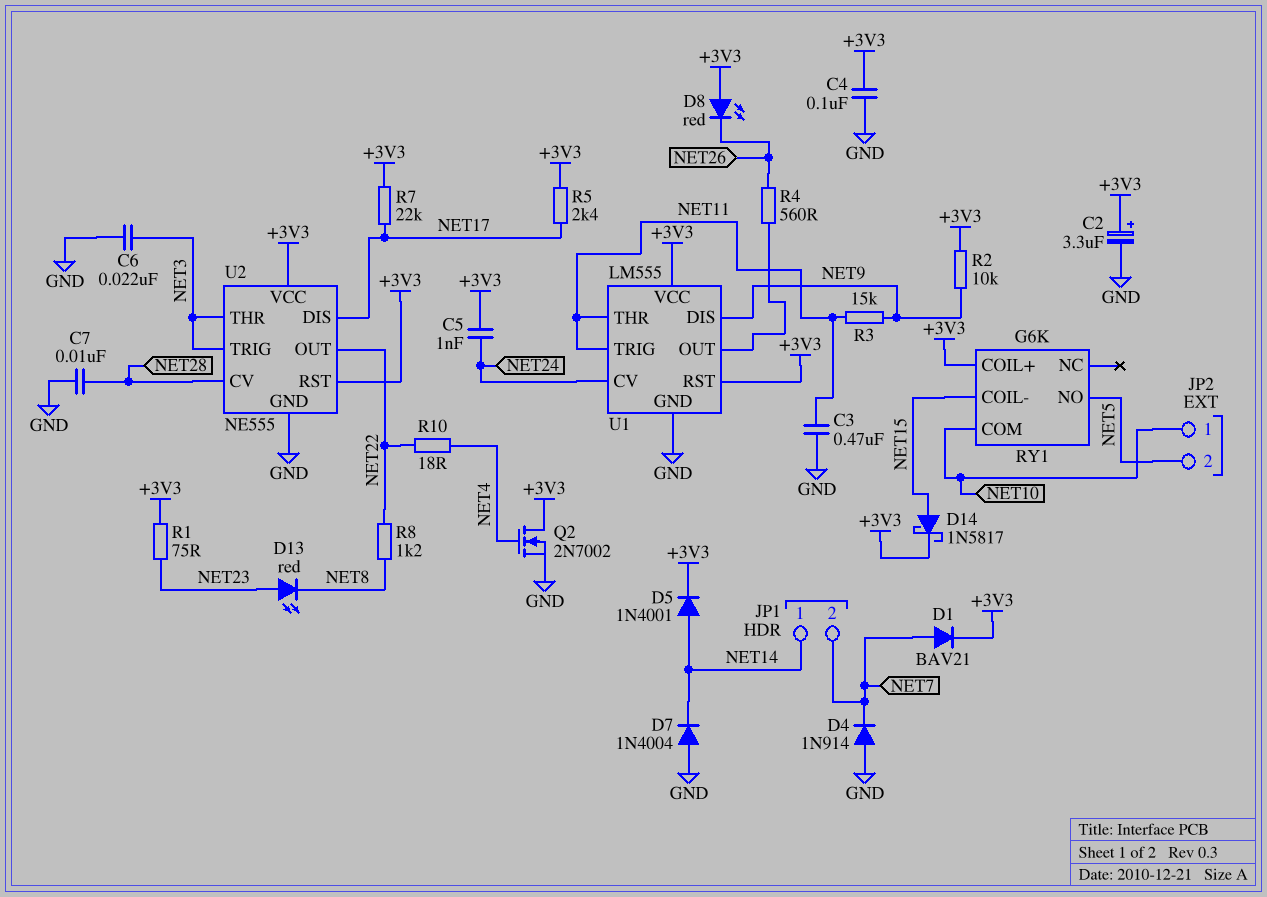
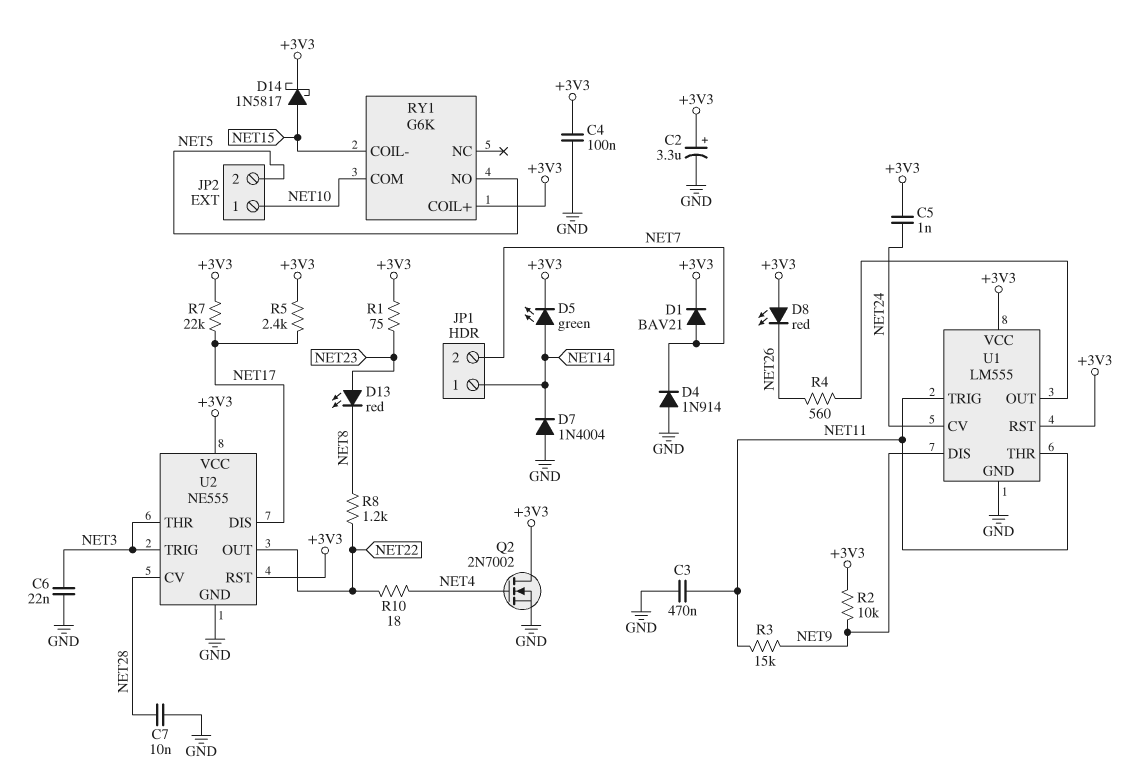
D5: diode 1N4001 (A NET14, K +3V3) -> LED green (A NET14, K +3V3)

